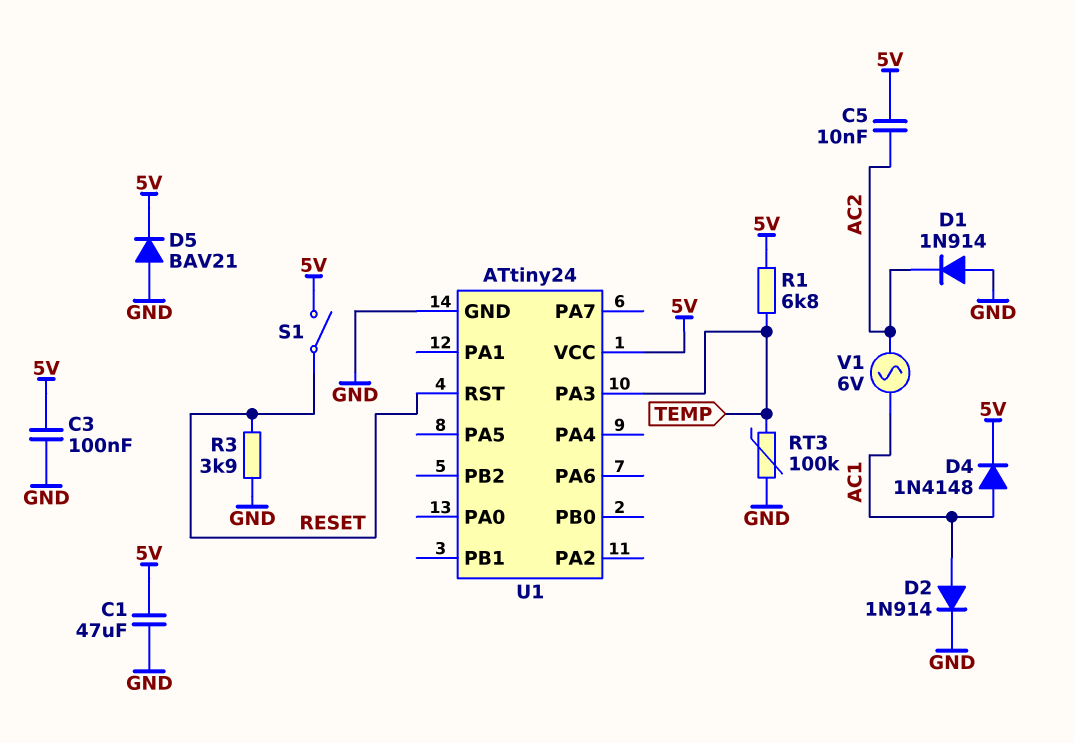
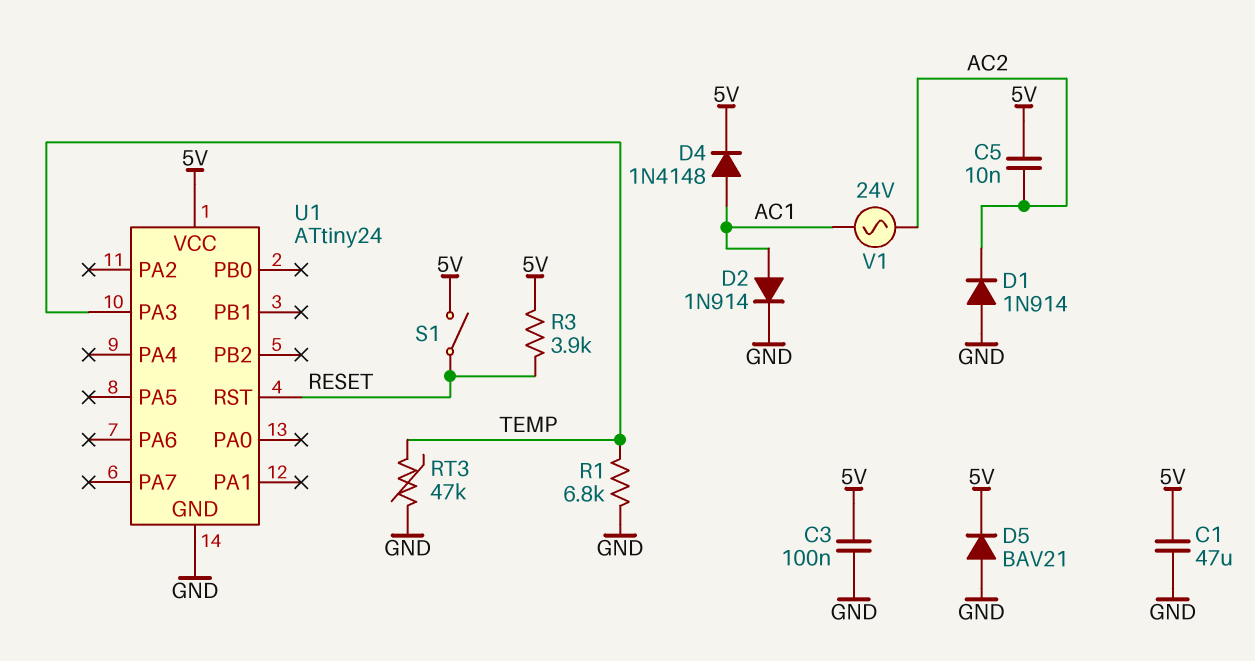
R1: 6.8k (5V, TEMP) -> 6.8k (GND, TEMP)
R3: 3.9k (GND, RESET) -> 3.9k (5V, RESET)
RT3: 100k (GND, TEMP) -> 47k (GND, TEMP)
V1: AC 6V (AC1, AC2) -> AC 24V (AC1, AC2)

